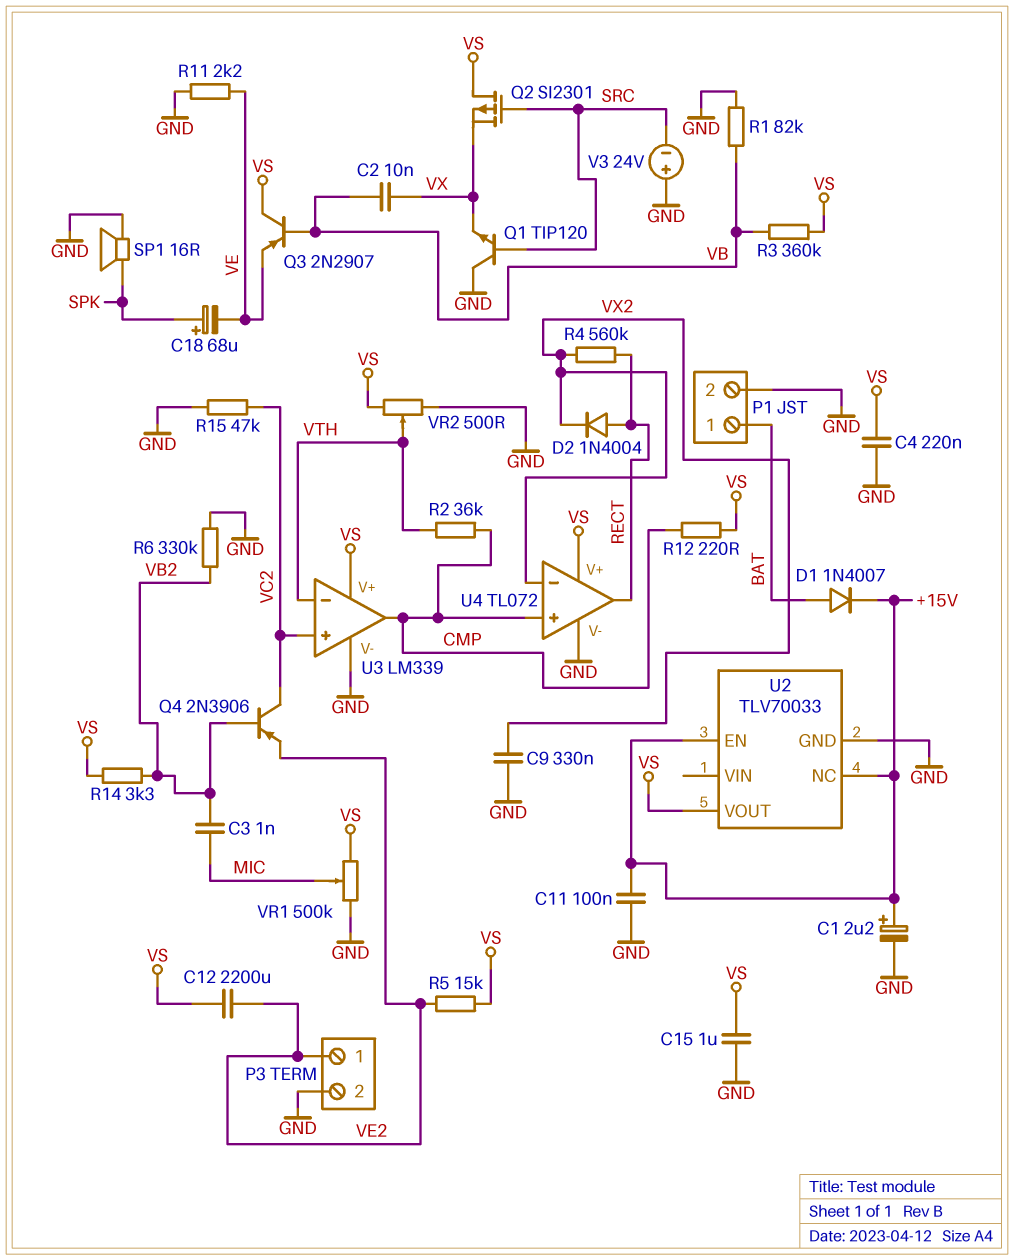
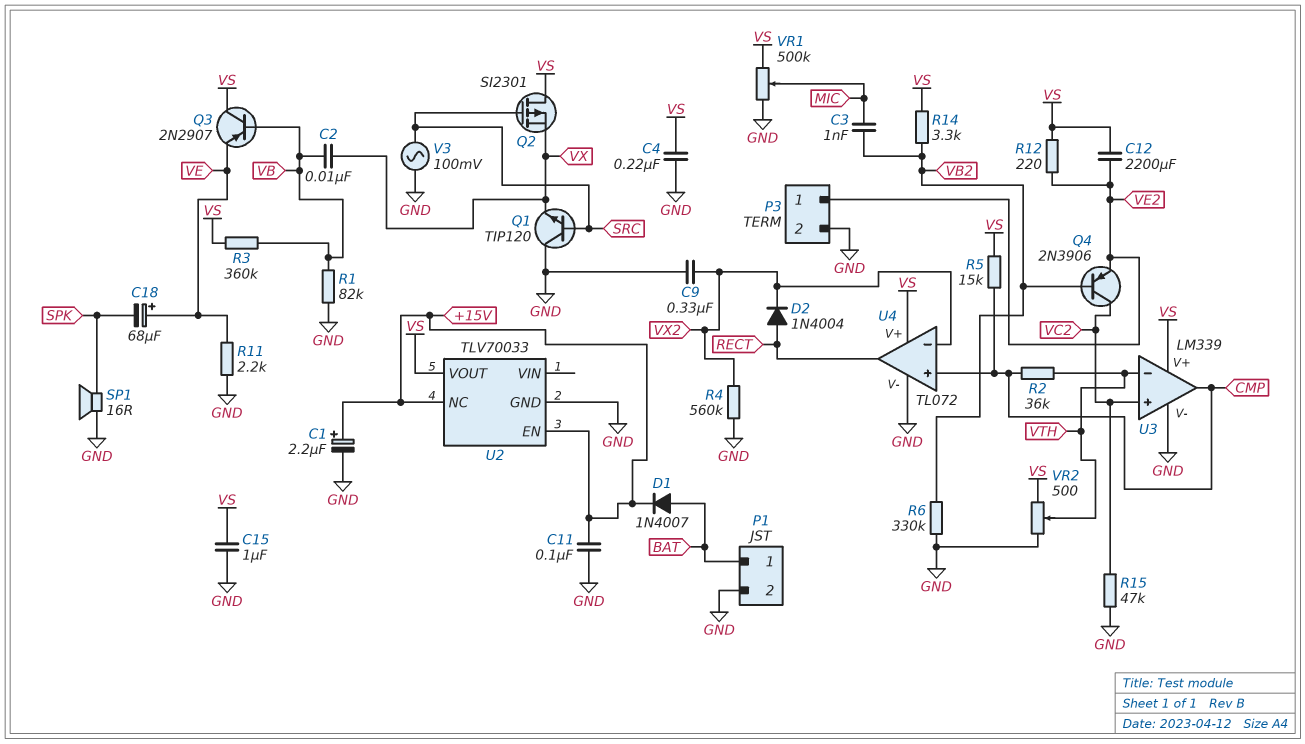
C18: 68uF (plus SPK, minus VE) -> 68uF (plus VE, minus SPK)
R4: 560k (RECT, VX2) -> 560k (GND, VX2)
R5: 15k (VE2, VS) -> 15k (CMP, VS)
R12: 220 (CMP, VS) -> 220 (VE2, VS)
V3: 24V (plus GND, minus SRC) -> AC 100mV (GND, SRC)

